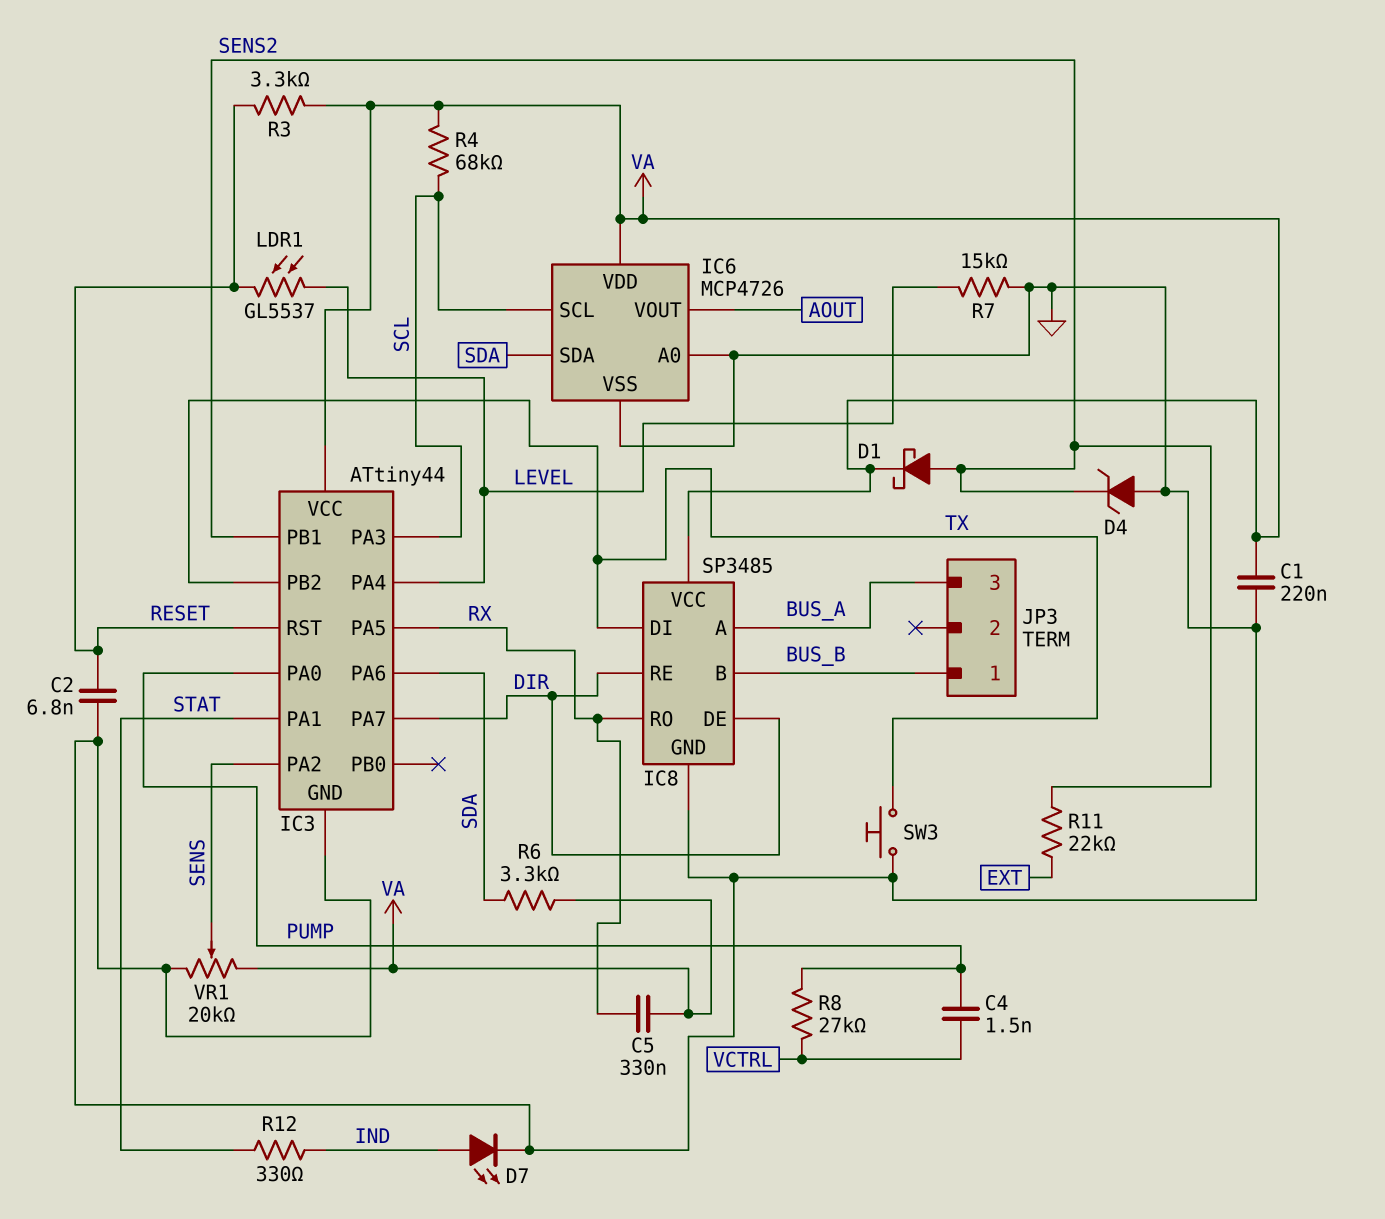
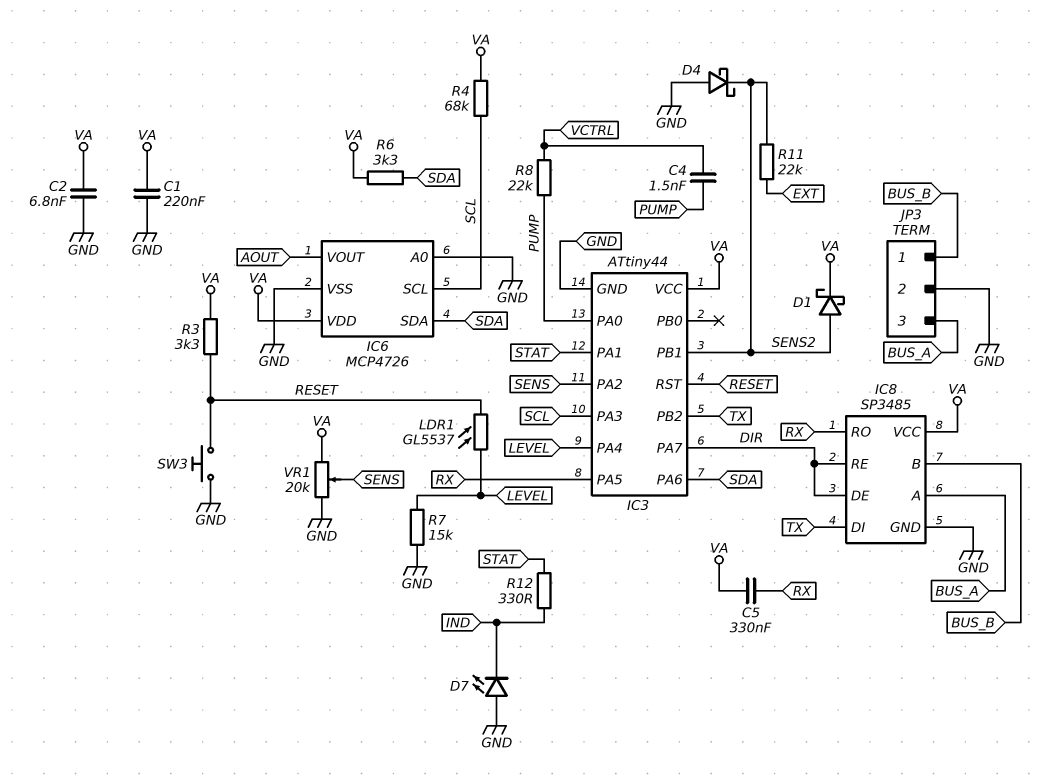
C2: 6.8nF (GND, RESET) -> 6.8nF (GND, VA)
D4: zener (A GND, K SENS2) -> schottky (A GND, K SENS2)
D7: LED (A IND, K GND) -> LED (A GND, K IND)
JP3 pin 2: none -> GND
R8: 27k (PUMP, VCTRL) -> 22k (PUMP, VCTRL)
SW3: button (GND, TX) -> button (GND, RESET)

